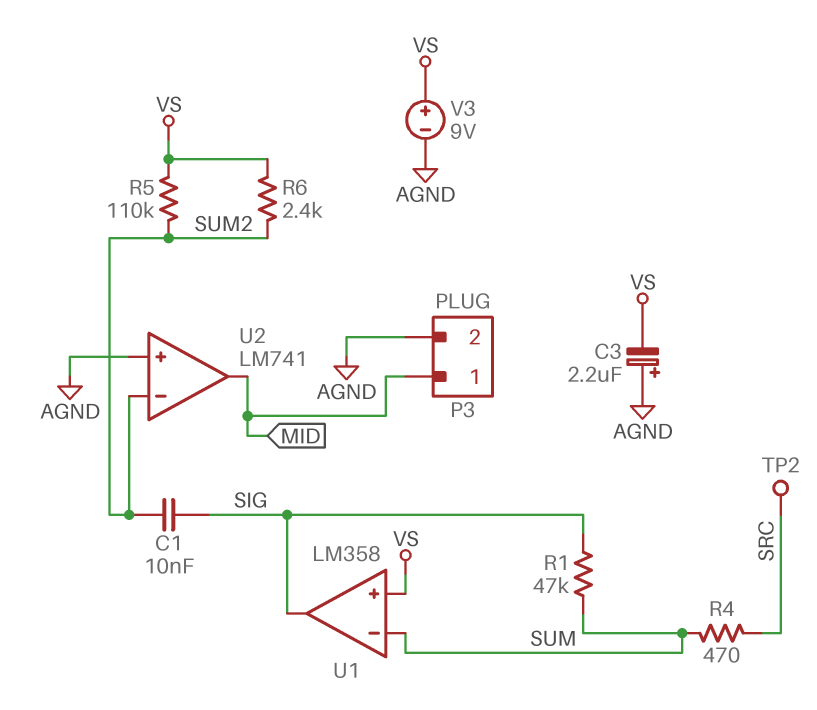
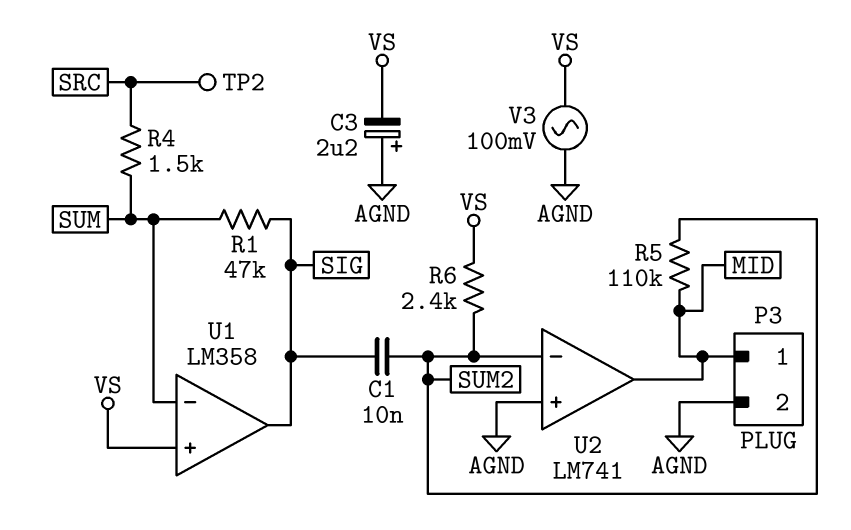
R4: 470 (SRC, SUM) -> 1.5k (SRC, SUM)
R5: 110k (SUM2, VS) -> 110k (MID, SUM2)
V3: 9V (plus VS, minus AGND) -> AC 100mV (AGND, VS)

